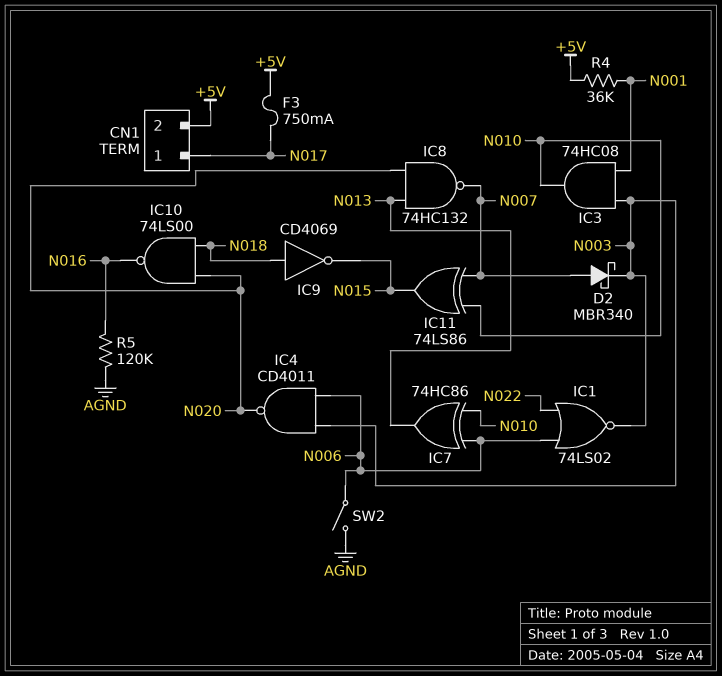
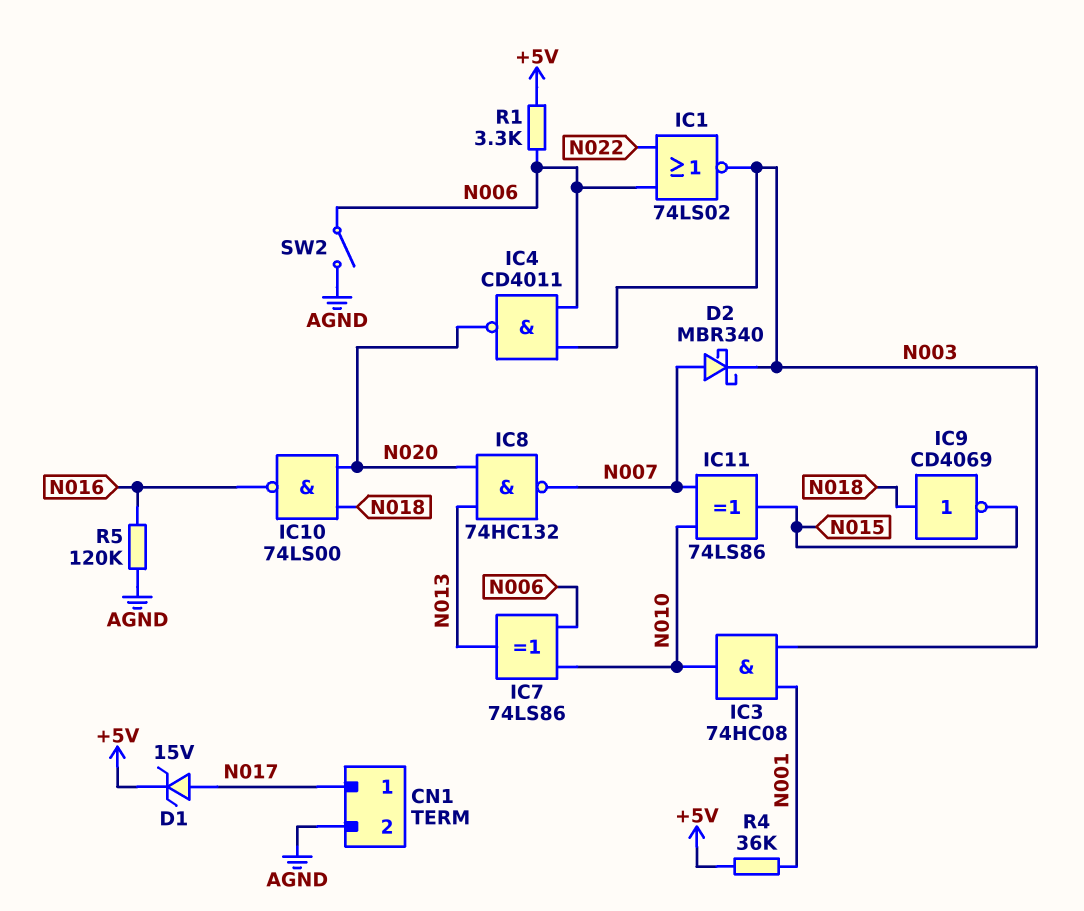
CN1 pin 2: +5V -> AGND
D1: none -> zener 15V (A N017, K +5V)
F3: 750mA (+5V, N017) -> none
IC7: XOR 74HC86 (in N006, in N010, out N013) -> XOR 74LS86 (in N006, in N010, out N013)
R1: none -> 3.3k (+5V, N006)

